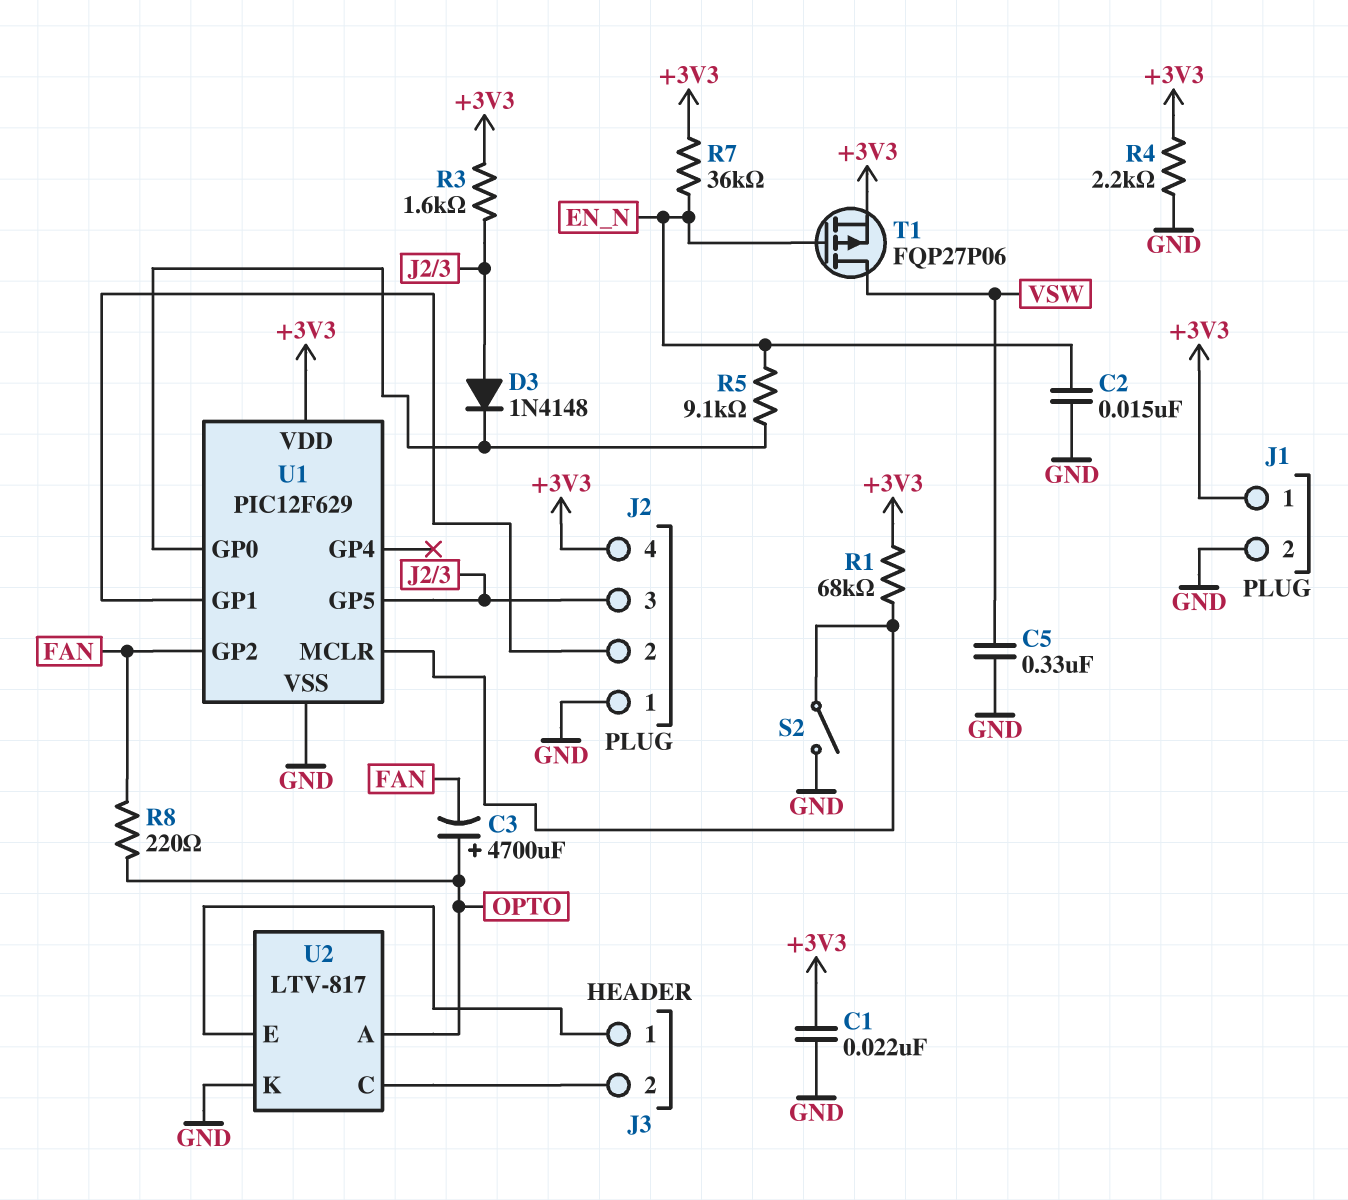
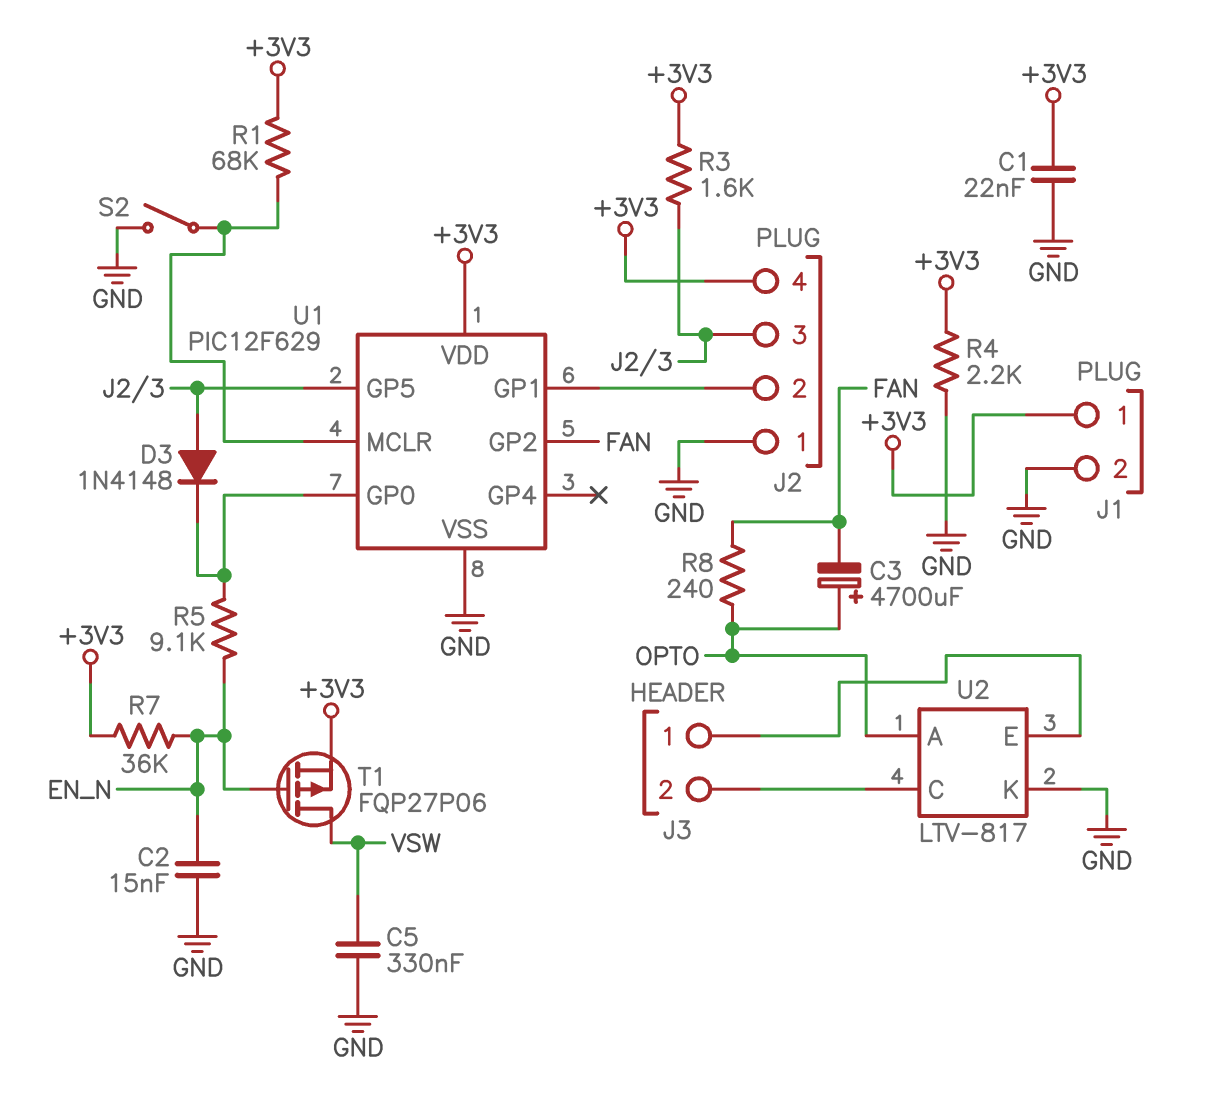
R8: 220 (FAN, OPTO) -> 240 (FAN, OPTO)

